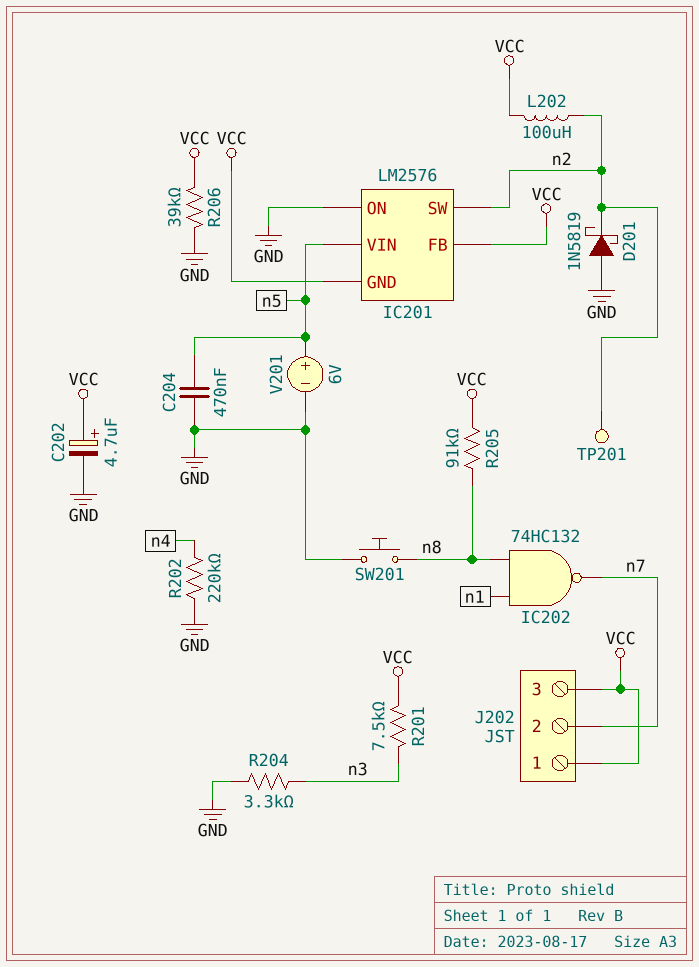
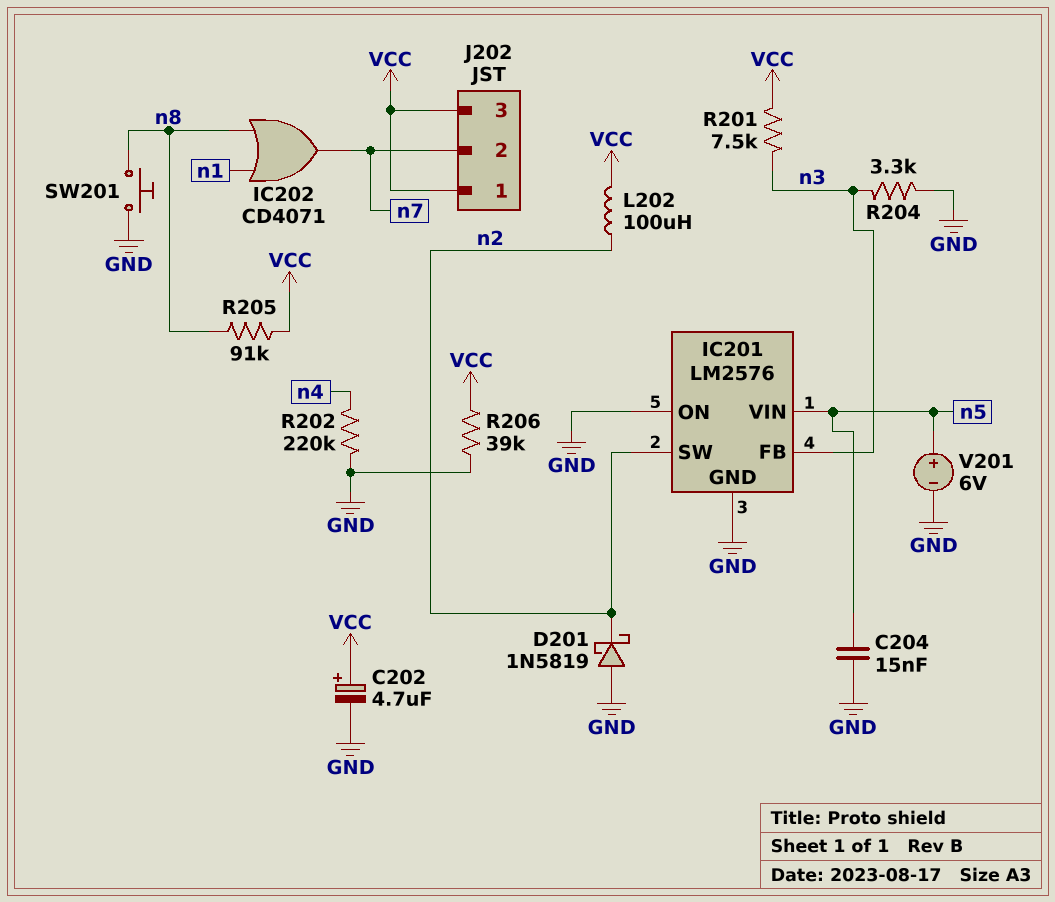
C204: 470nF (GND, n5) -> 15nF (GND, n5)
IC201 pin FB: VCC -> n3
IC201 pin GND: VCC -> GND
IC202: NAND 74HC132 (in n1, in n8, out n7) -> OR CD4071 (in n1, in n8, out n7)
TP201: test point (n2) -> none

